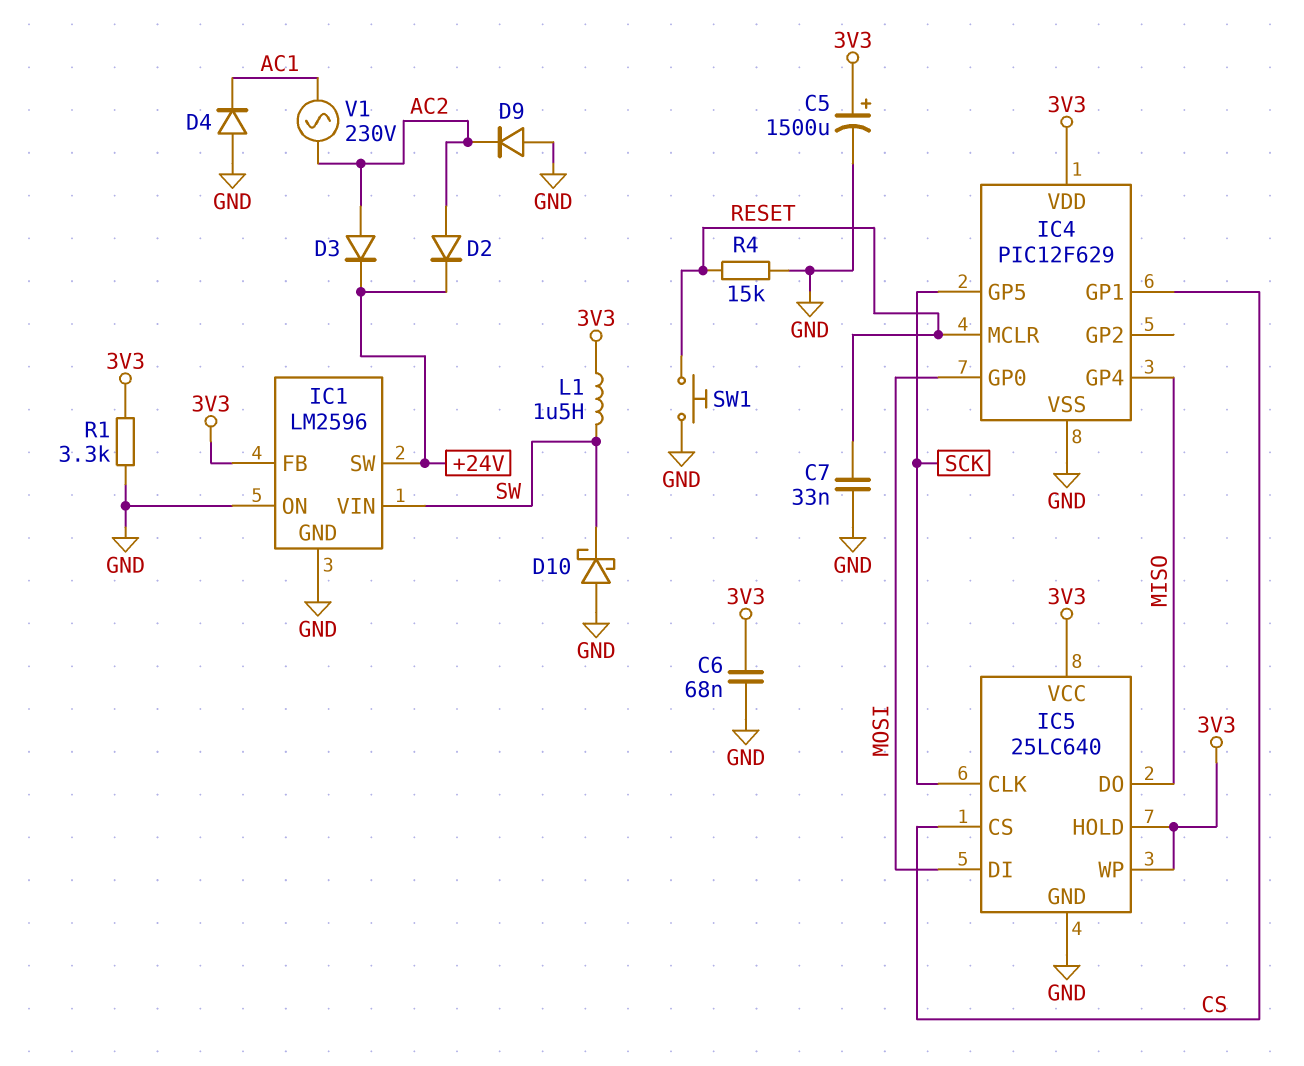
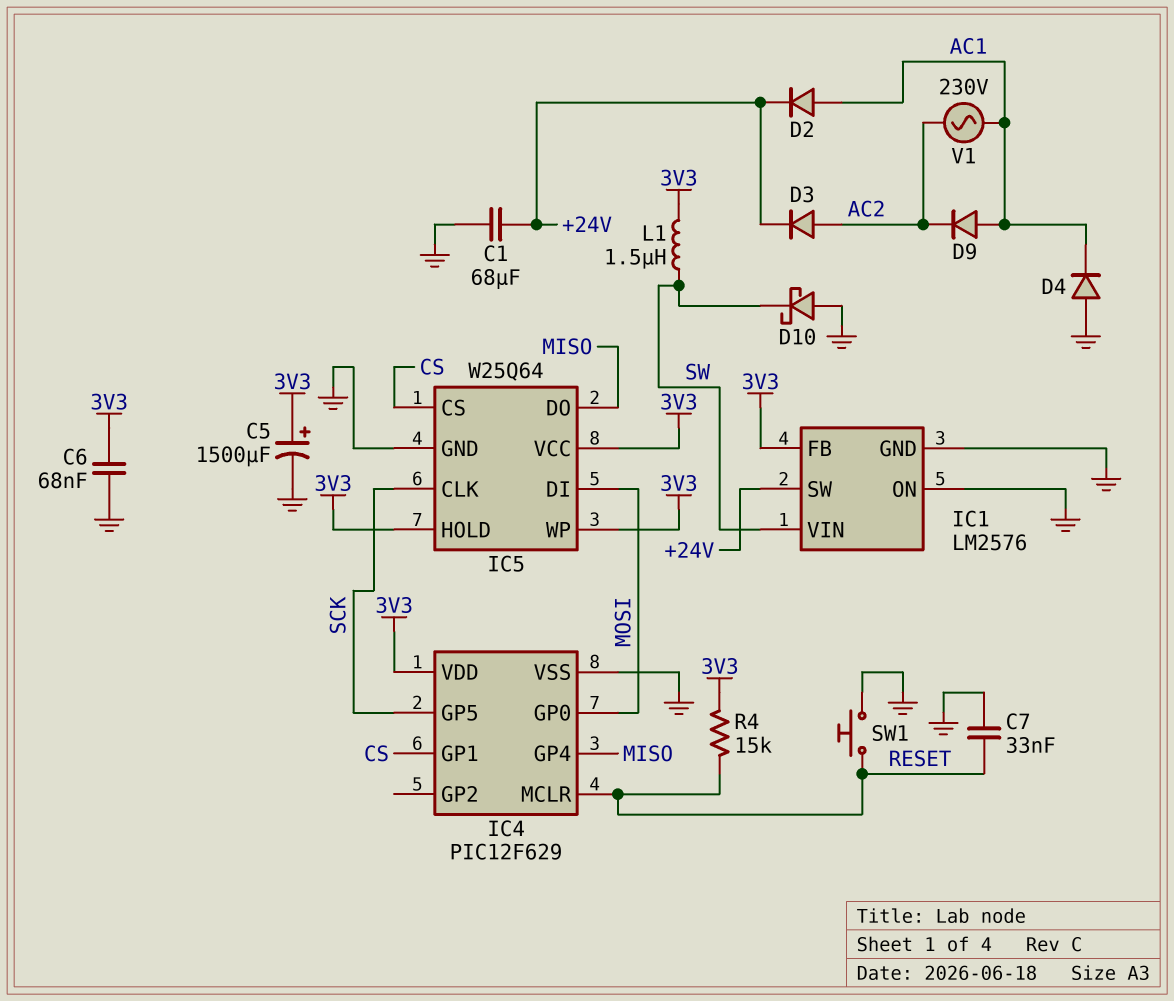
C1: none -> 68uF (+24V, GND)
D2: diode (A AC2, K +24V) -> diode (A AC1, K +24V)
D9: diode (A GND, K AC2) -> diode (A AC1, K AC2)
IC1: LM2596 -> LM2576
IC5: 25LC640 -> W25Q64
R1: 3.3k (3V3, GND) -> none
R4: 15k (GND, RESET) -> 15k (3V3, RESET)

